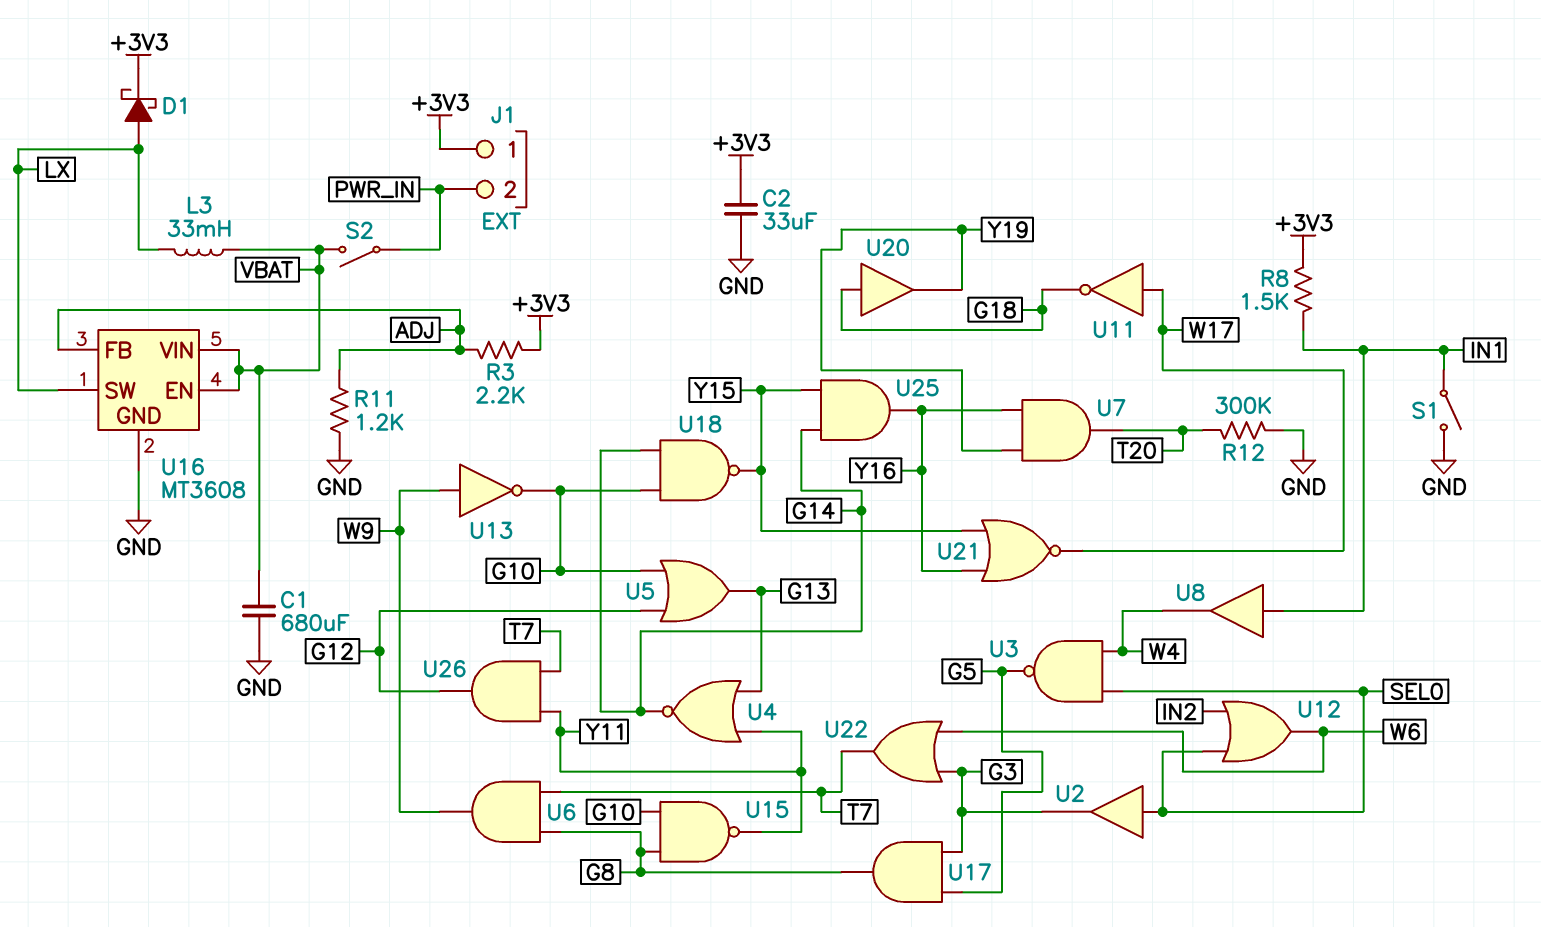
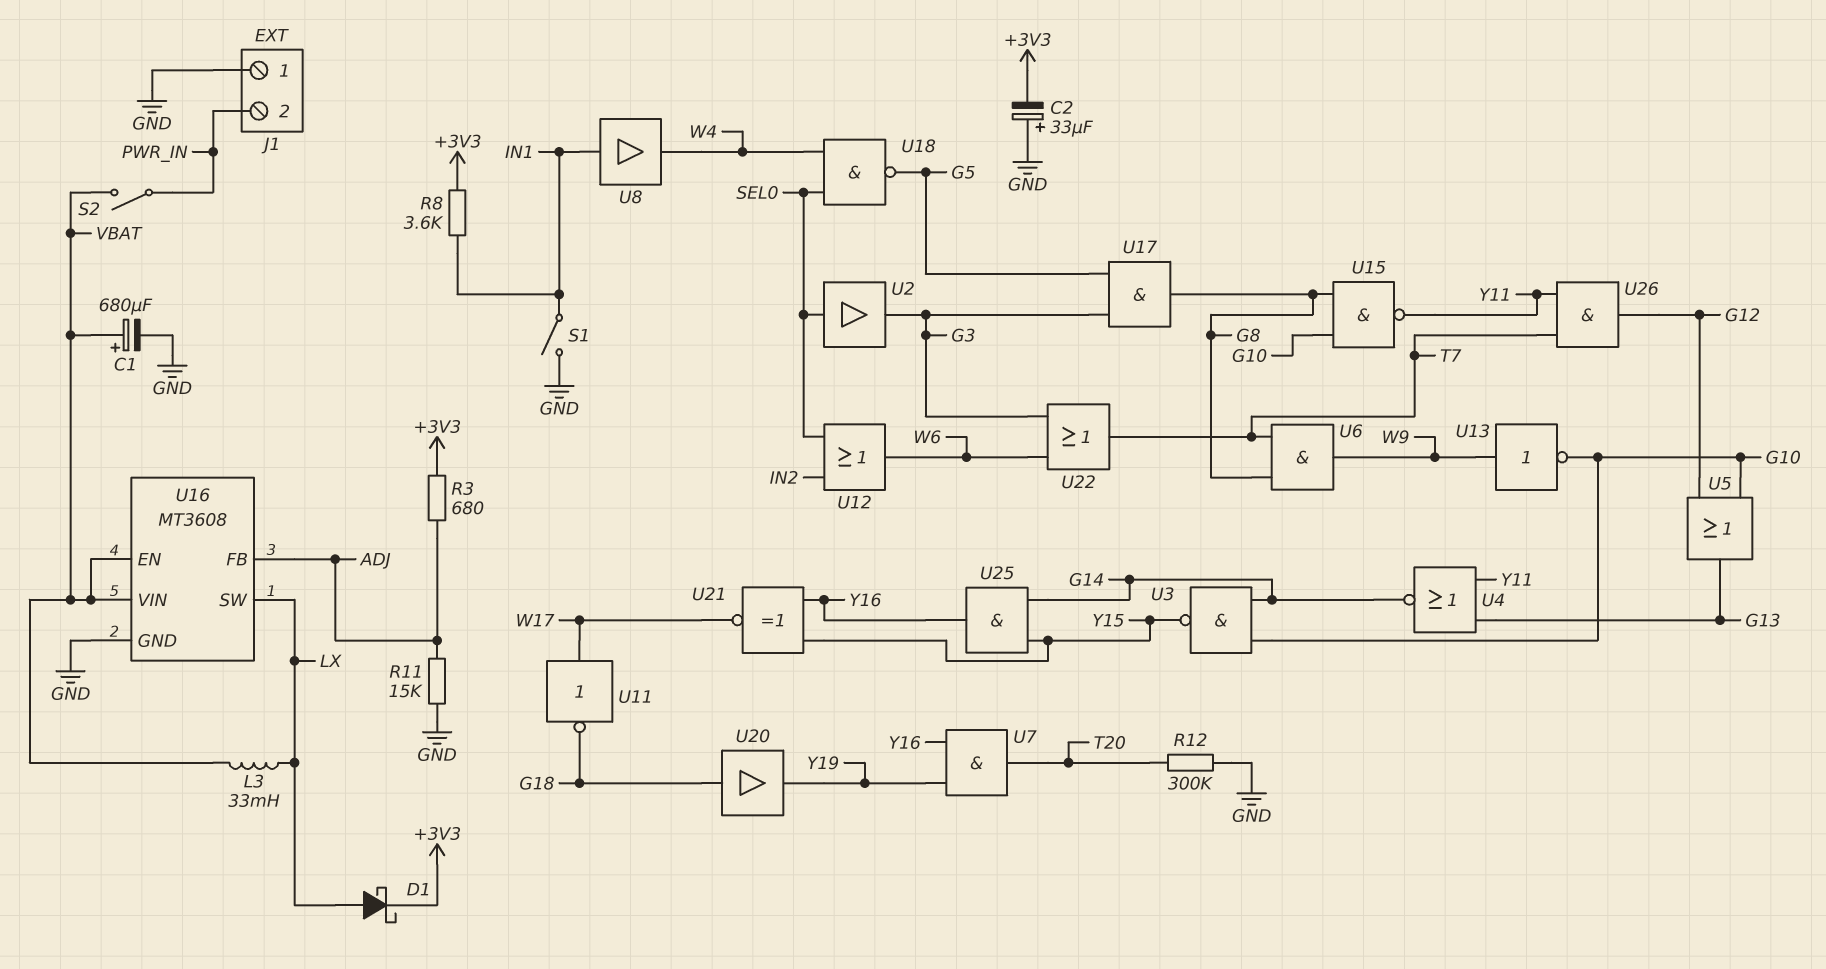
C1: 680uF (GND, VBAT) -> 680uF (plus VBAT, minus GND)
C2: 33uF (+3V3, GND) -> 33uF (plus GND, minus +3V3)
J1 pin 1: +3V3 -> GND
R3: 2.2k (+3V3, ADJ) -> 680 (+3V3, ADJ)
R8: 1.5k (+3V3, IN1) -> 3.6k (+3V3, IN1)
R11: 1.2k (ADJ, GND) -> 15k (ADJ, GND)
U3: NAND (in SEL0, in W4, out G5) -> NAND (in G10, in G14, out Y15)
U18: NAND (in G10, in G14, out Y15) -> NAND (in SEL0, in W4, out G5)
U21: NOR (in Y15, in Y16, out W17) -> XNOR (in Y15, in Y16, out W17)

